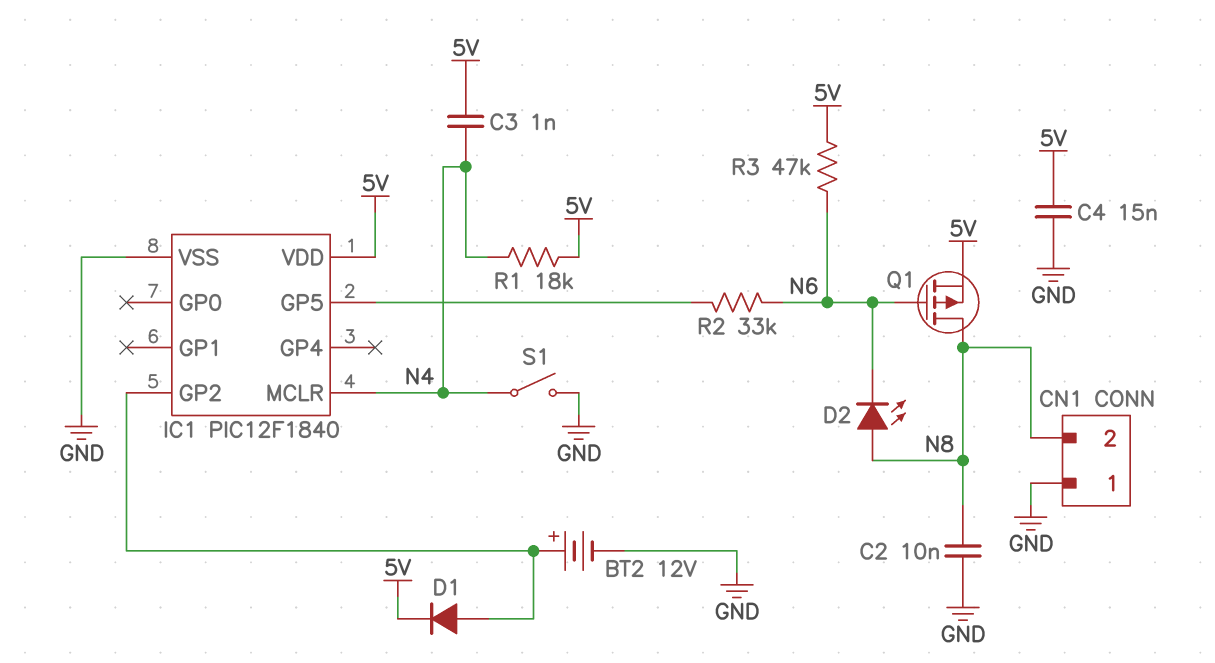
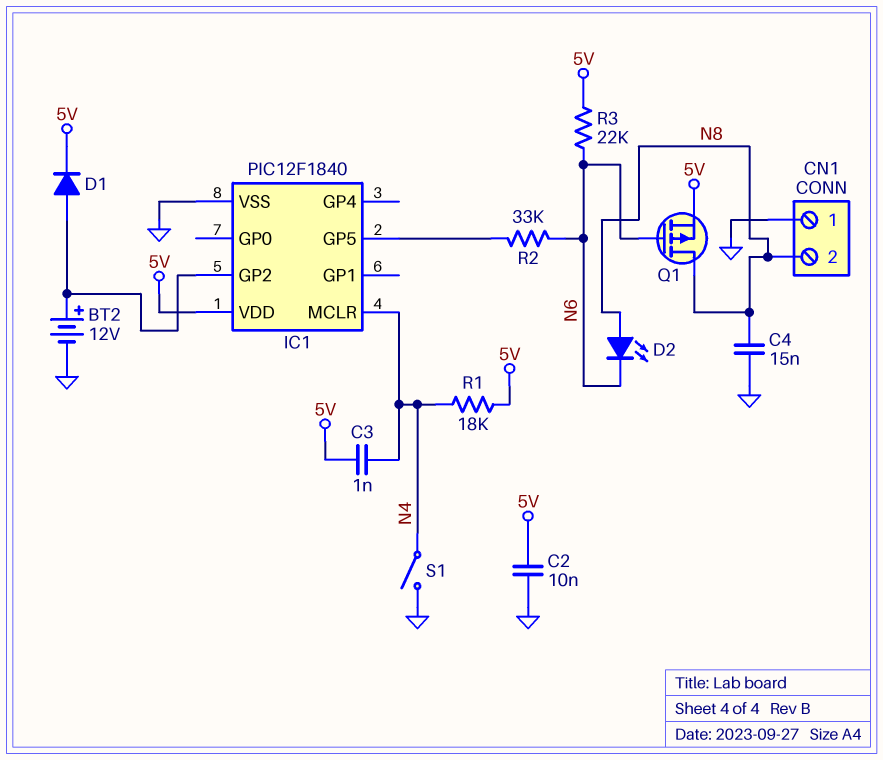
C2: 10nF (GND, N8) -> 10nF (5V, GND)
C4: 15nF (5V, GND) -> 15nF (GND, N8)
R3: 47k (5V, N6) -> 22k (5V, N6)

